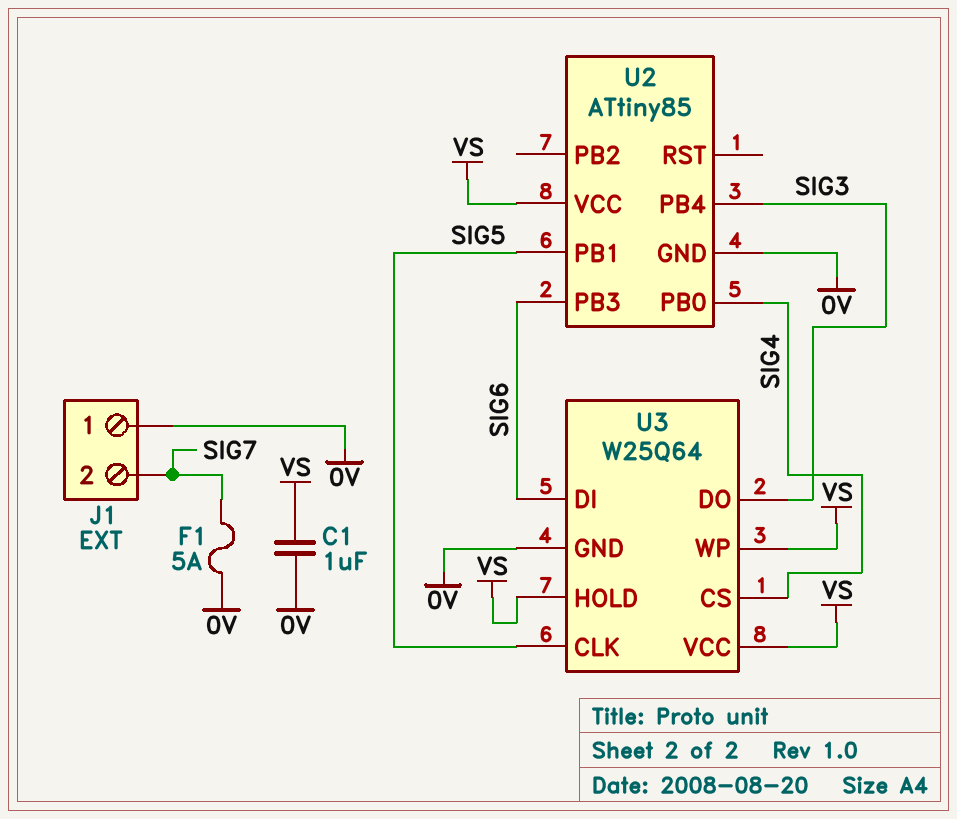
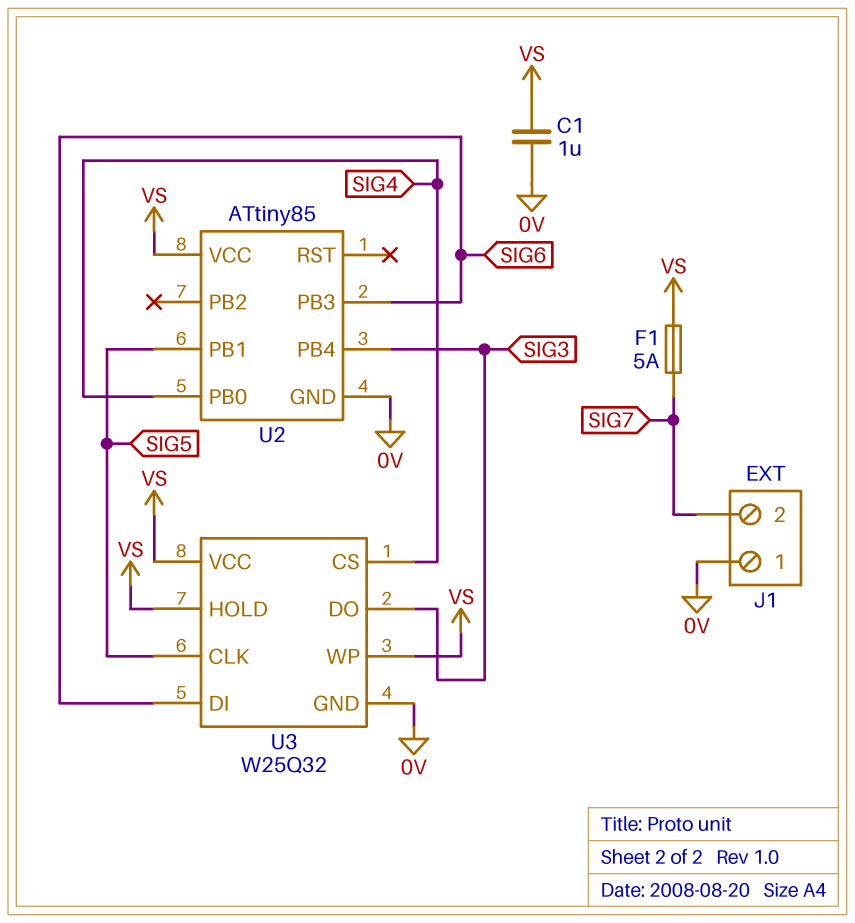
F1: 5A (0V, SIG7) -> 5A (SIG7, VS)
U3: W25Q64 -> W25Q32

